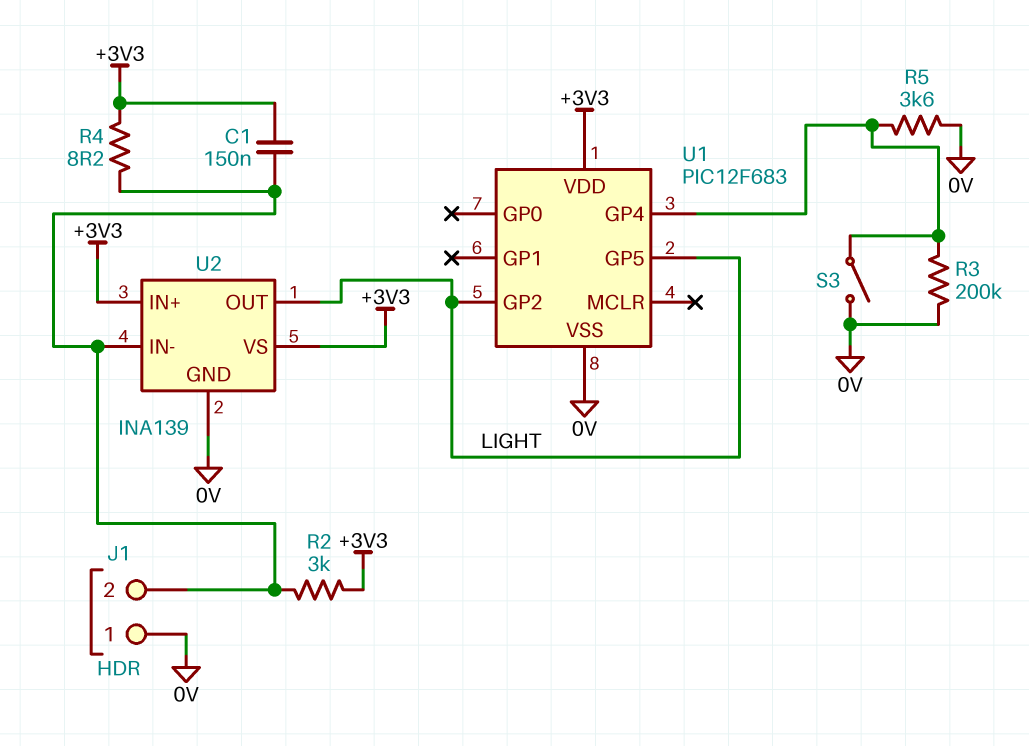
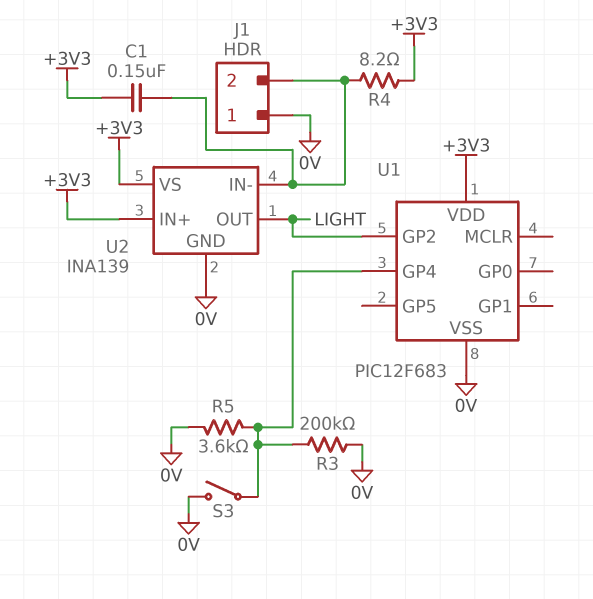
R2: 3k (+3V3, J1/2) -> none
U1 pin GP5: LIGHT -> none

